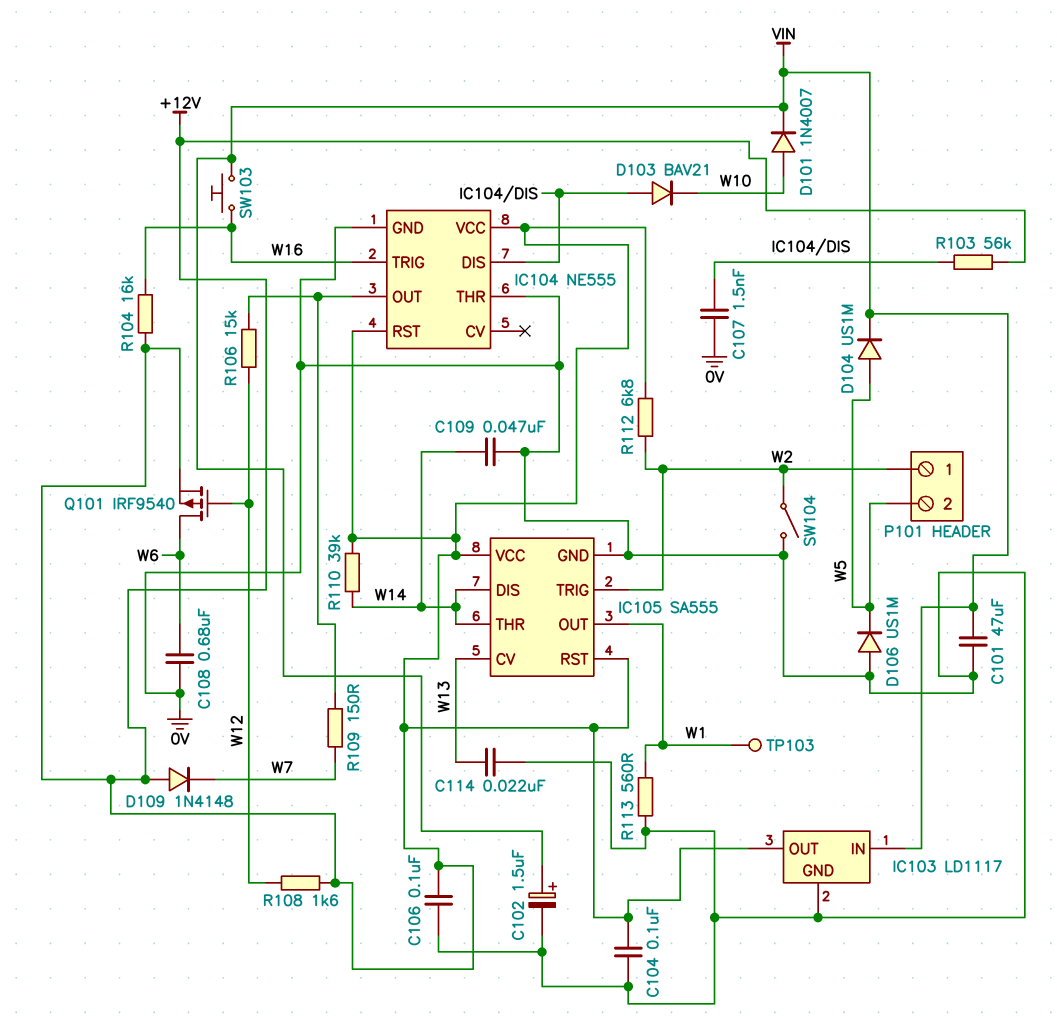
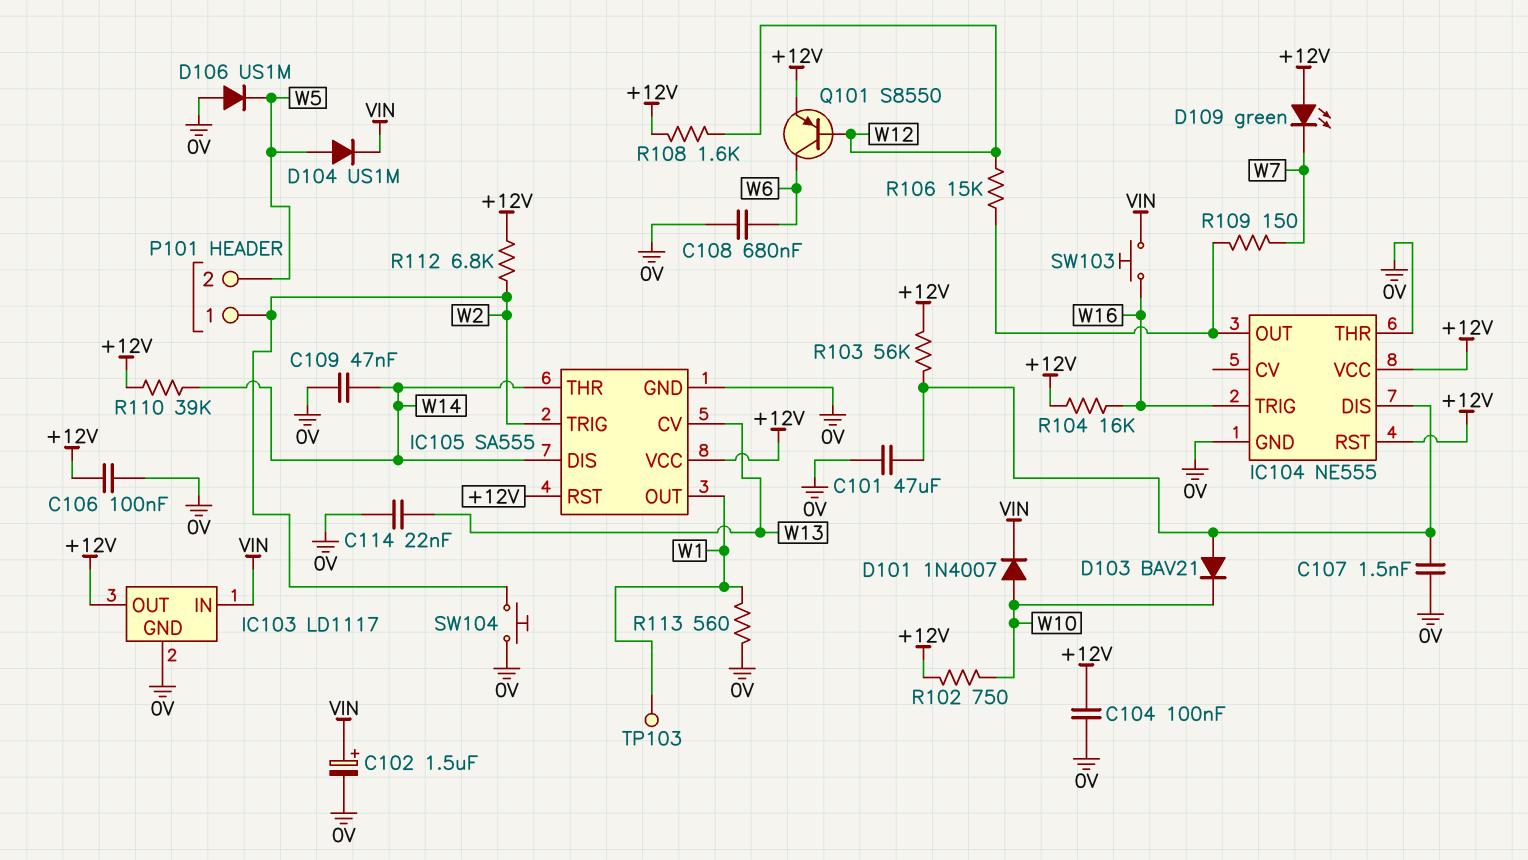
C101: 47uF (0V, VIN) -> 47uF (0V, IC104/DIS)
D109: diode 1N4148 (A +12V, K W7) -> LED green (A +12V, K W7)
Q101: PMOS IRF9540 (G W12, D W6, S +12V) -> PNP S8550 (B W12, C W6, E +12V)
R102: none -> 750 (+12V, W10)
SW104: switch (0V, W2) -> button (0V, W2)

